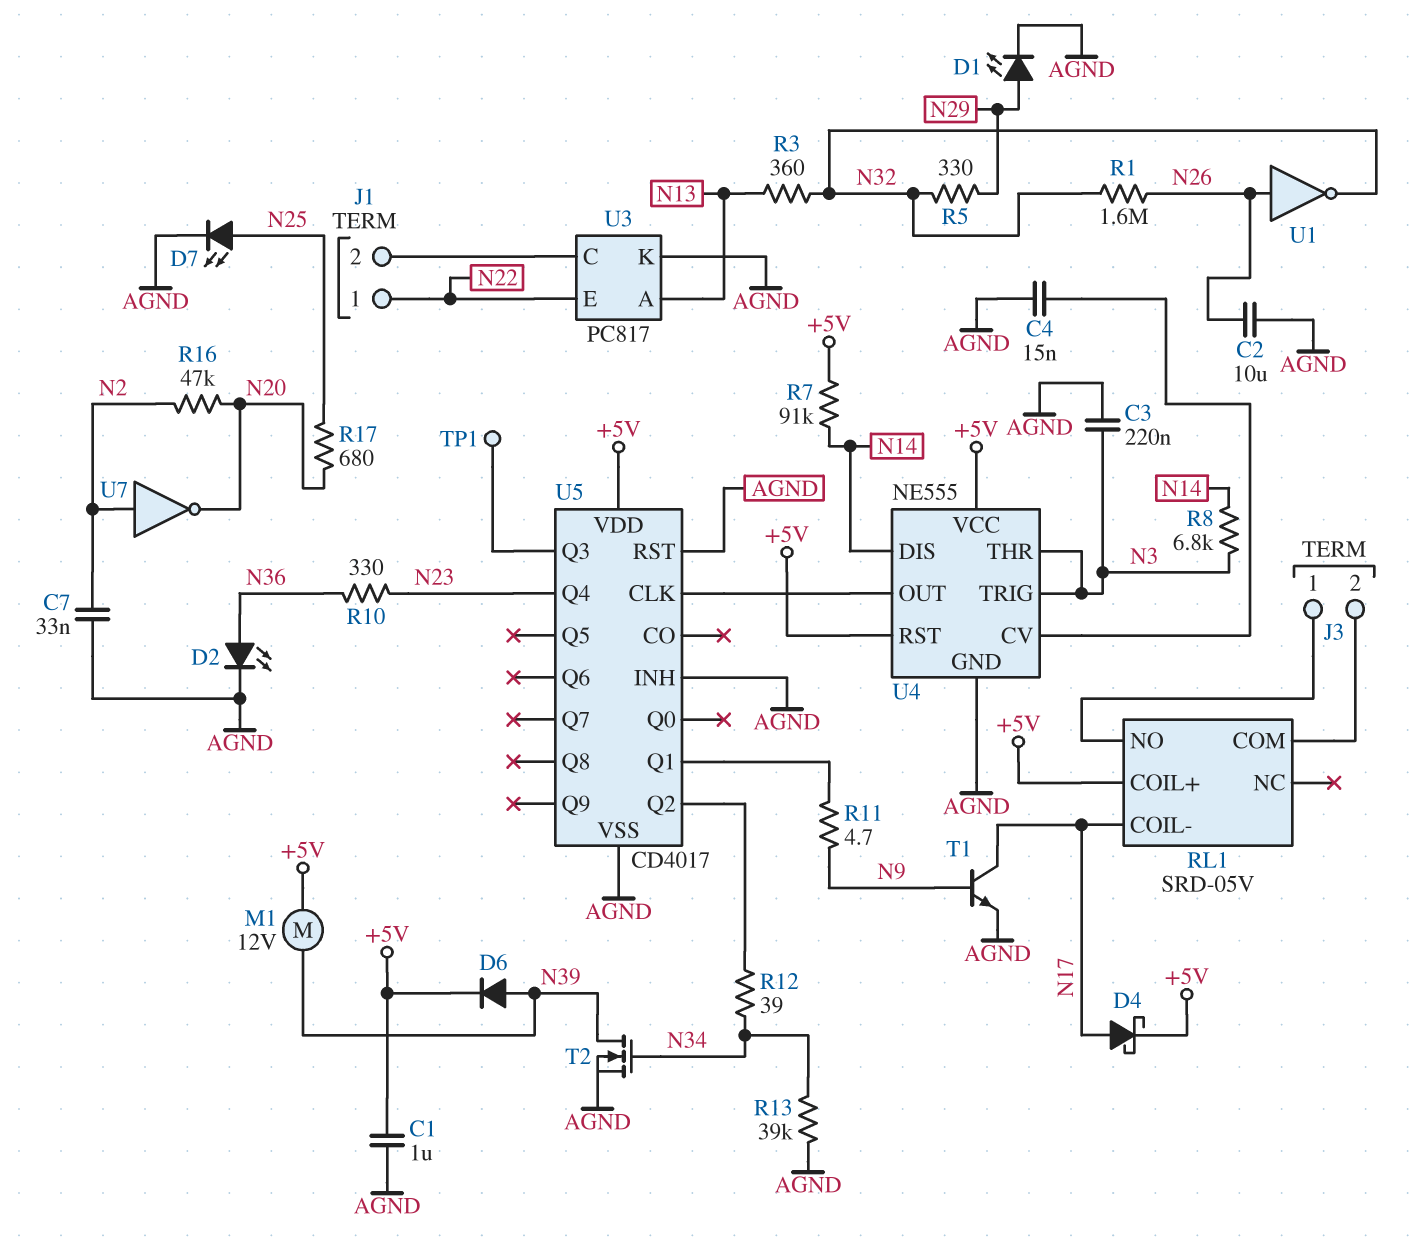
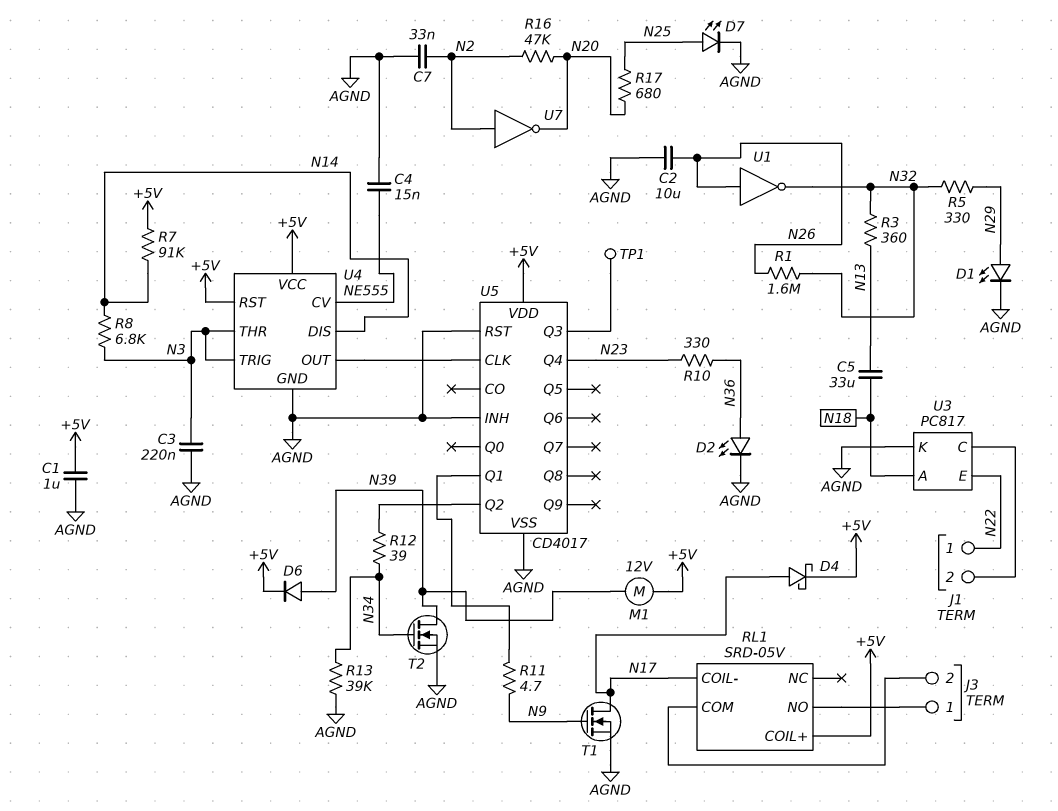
C5: none -> 33uF (N13, N18)
T1: NPN (B N9, C N17, E AGND) -> NMOS (G N9, D N17, S AGND)
U3 pin A: N13 -> N18

